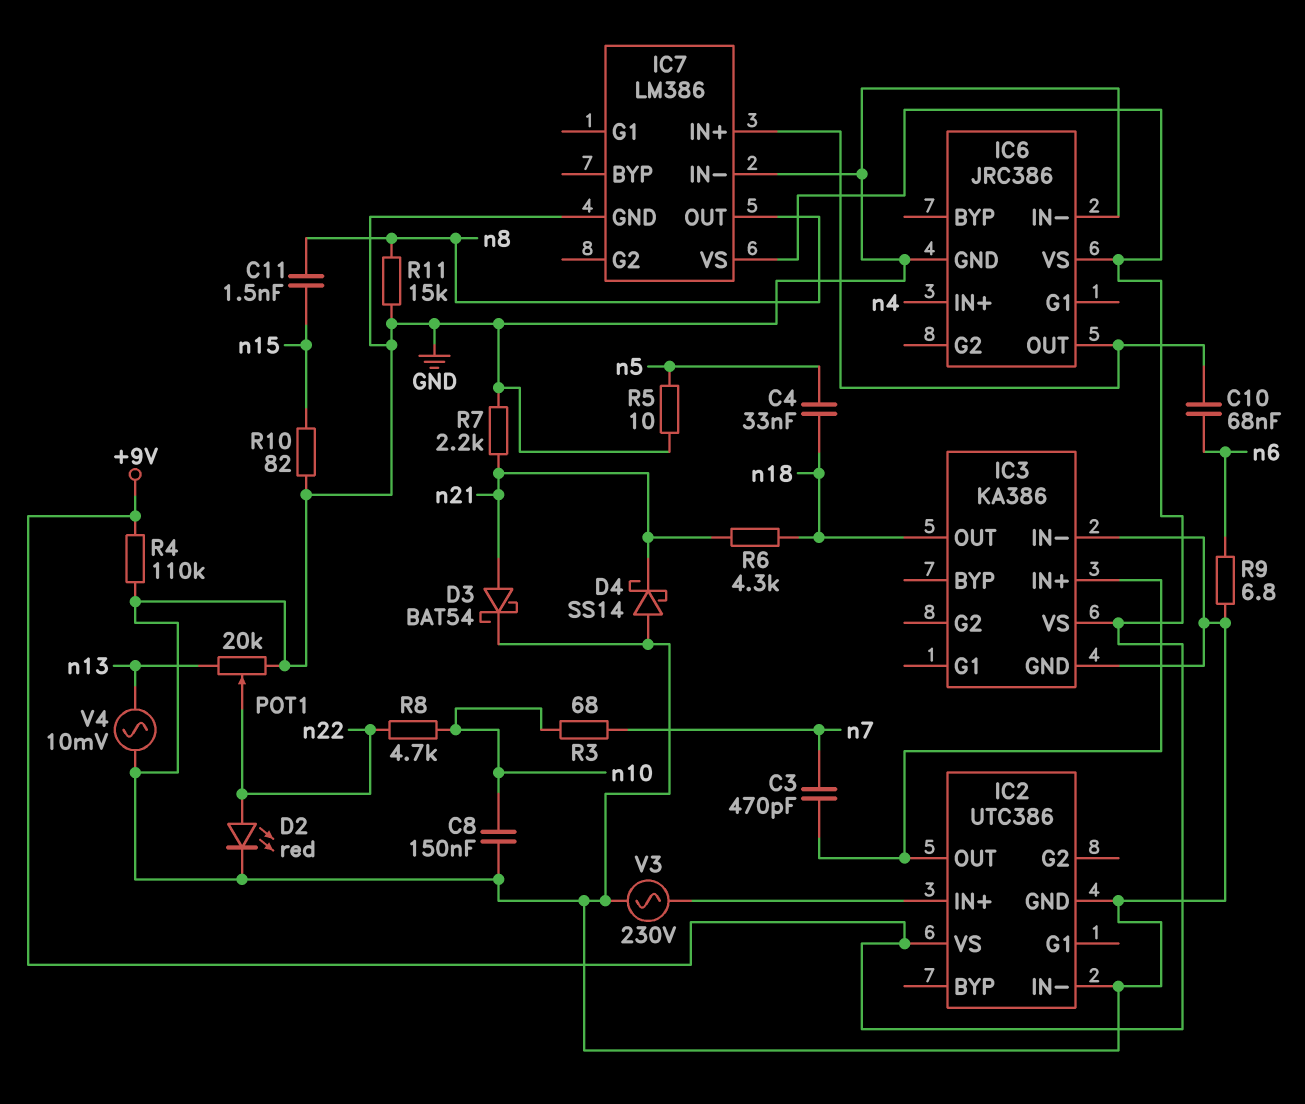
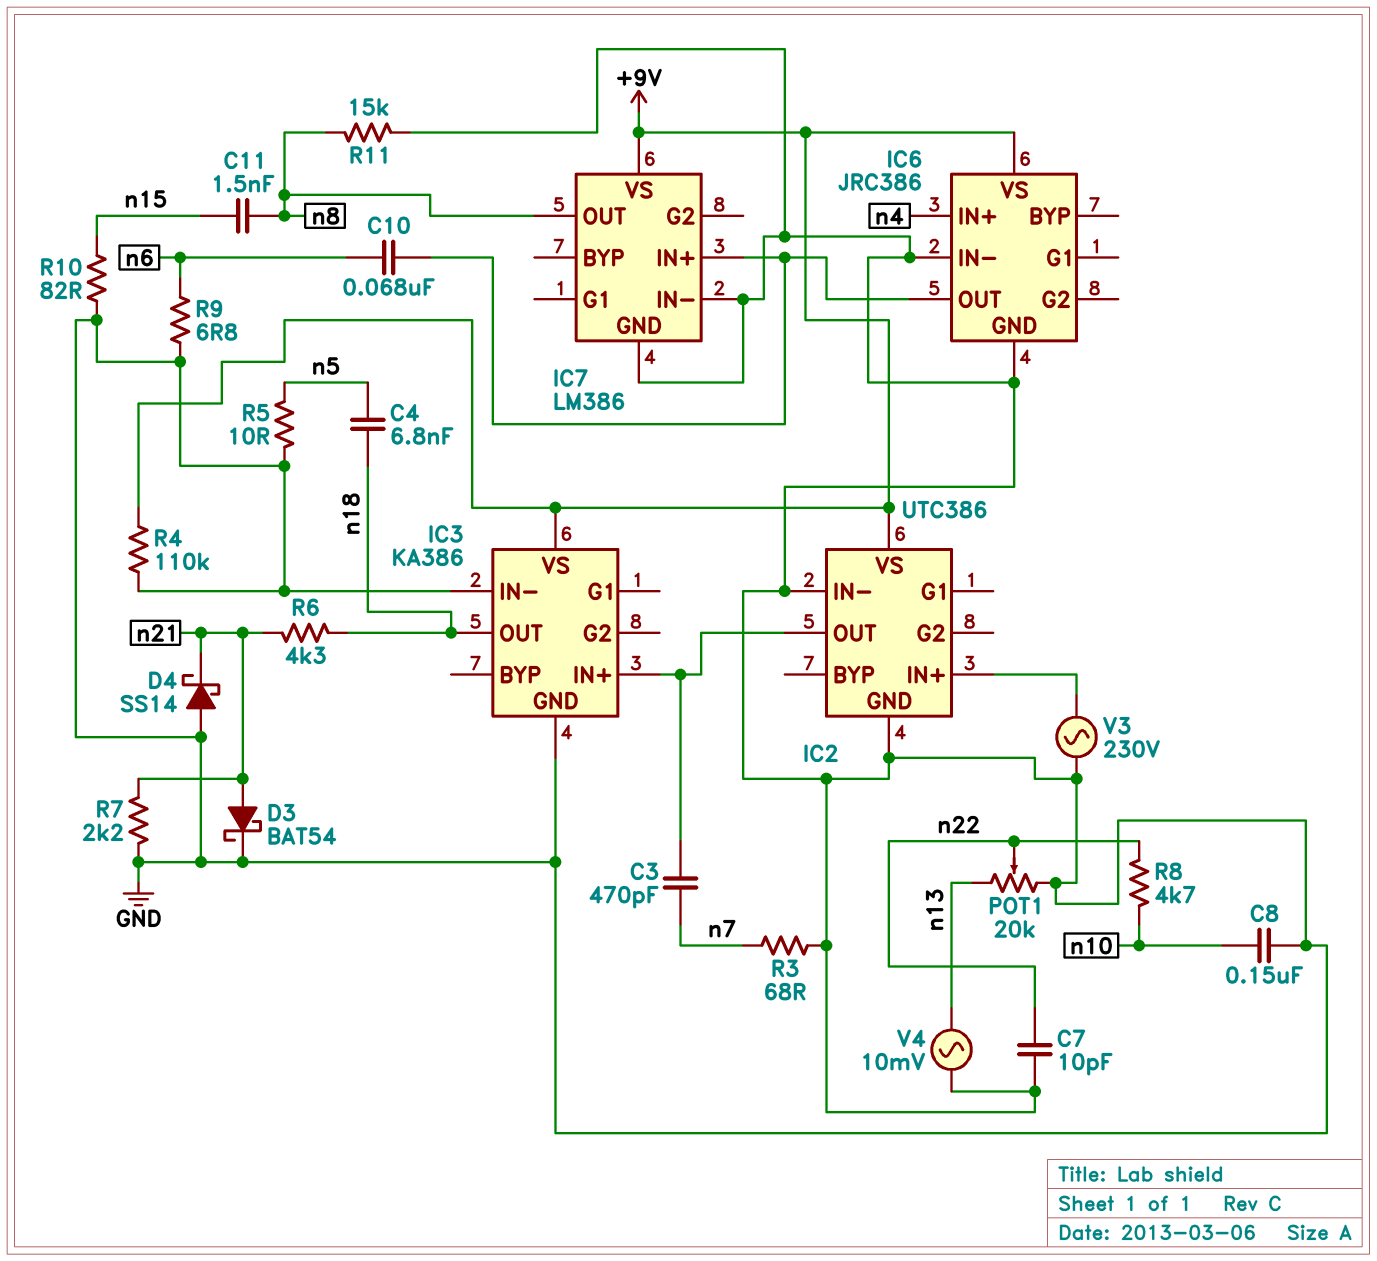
C4: 33nF (n5, n18) -> 6.8nF (n5, n18)
C7: none -> 10pF (GND, n22)
D2: LED red (A n22, K GND) -> none
R3: 68 (n7, n10) -> 68 (GND, n7)

